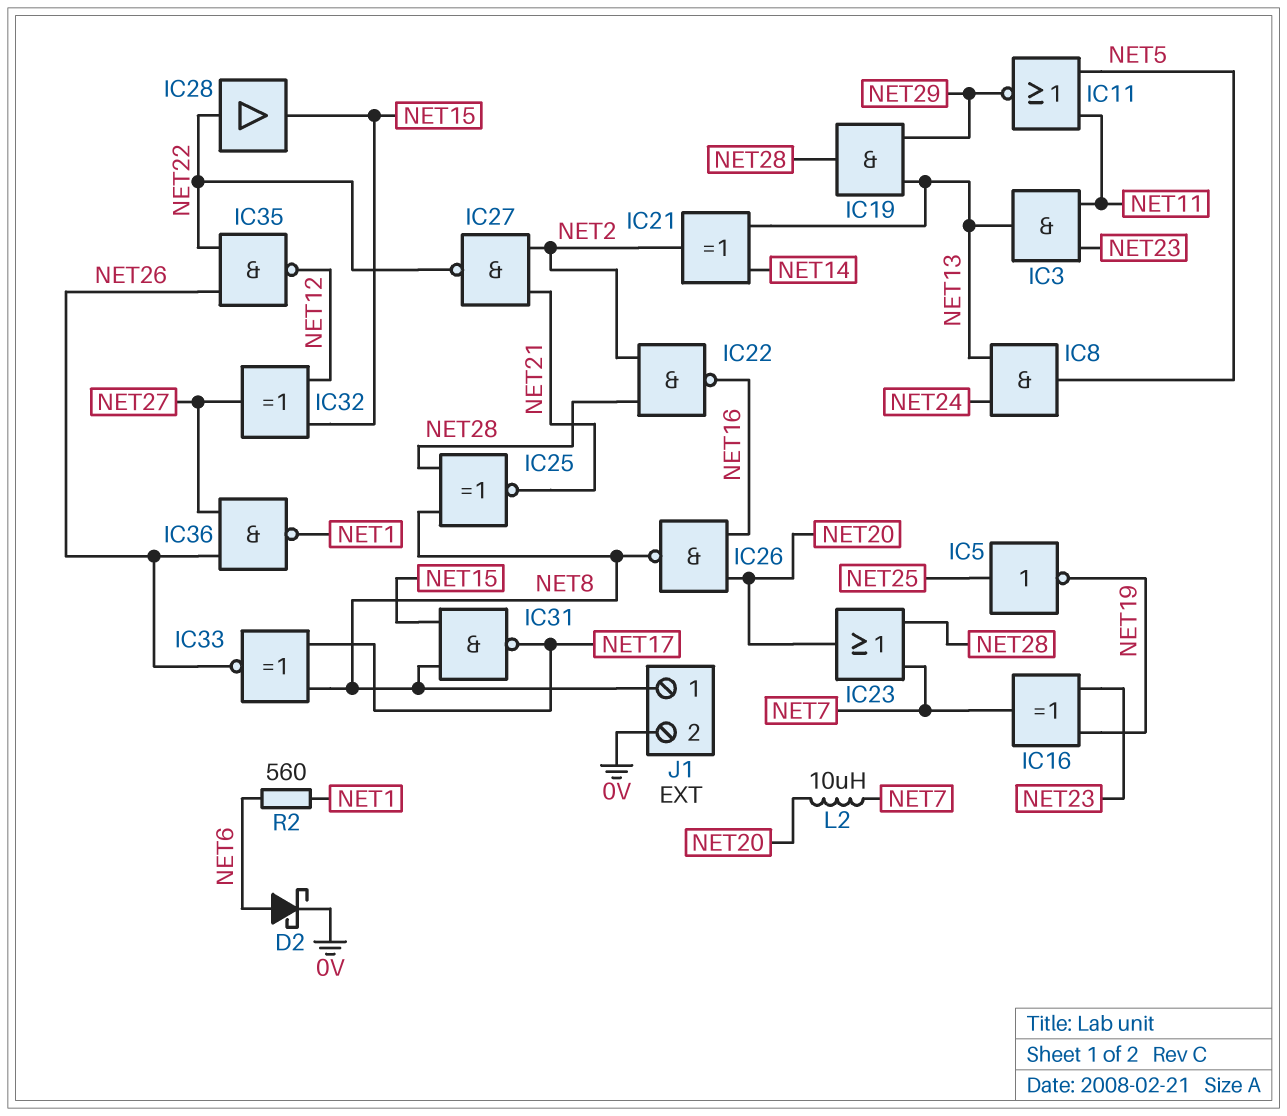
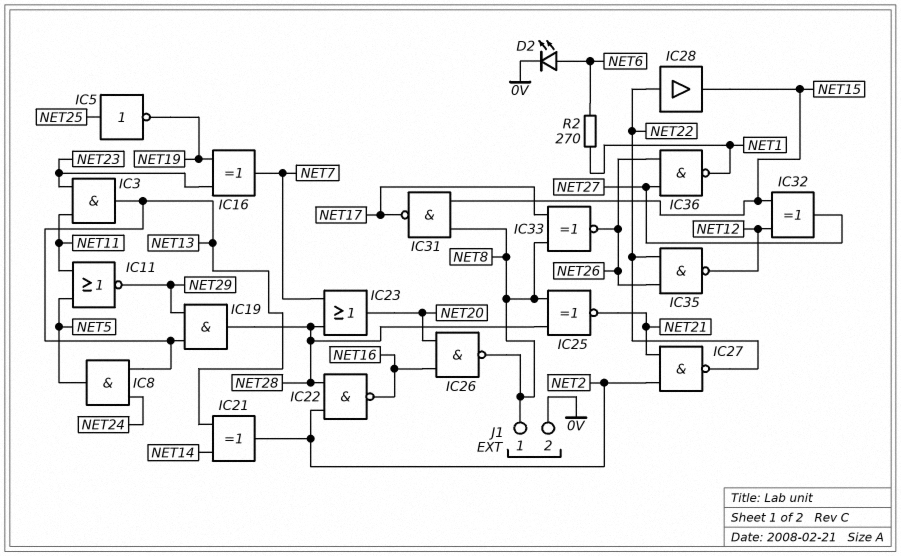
D2: schottky (A NET6, K 0V) -> LED (A NET6, K 0V)
L2: 10uH (NET7, NET20) -> none
R2: 560 (NET1, NET6) -> 270 (NET1, NET6)

